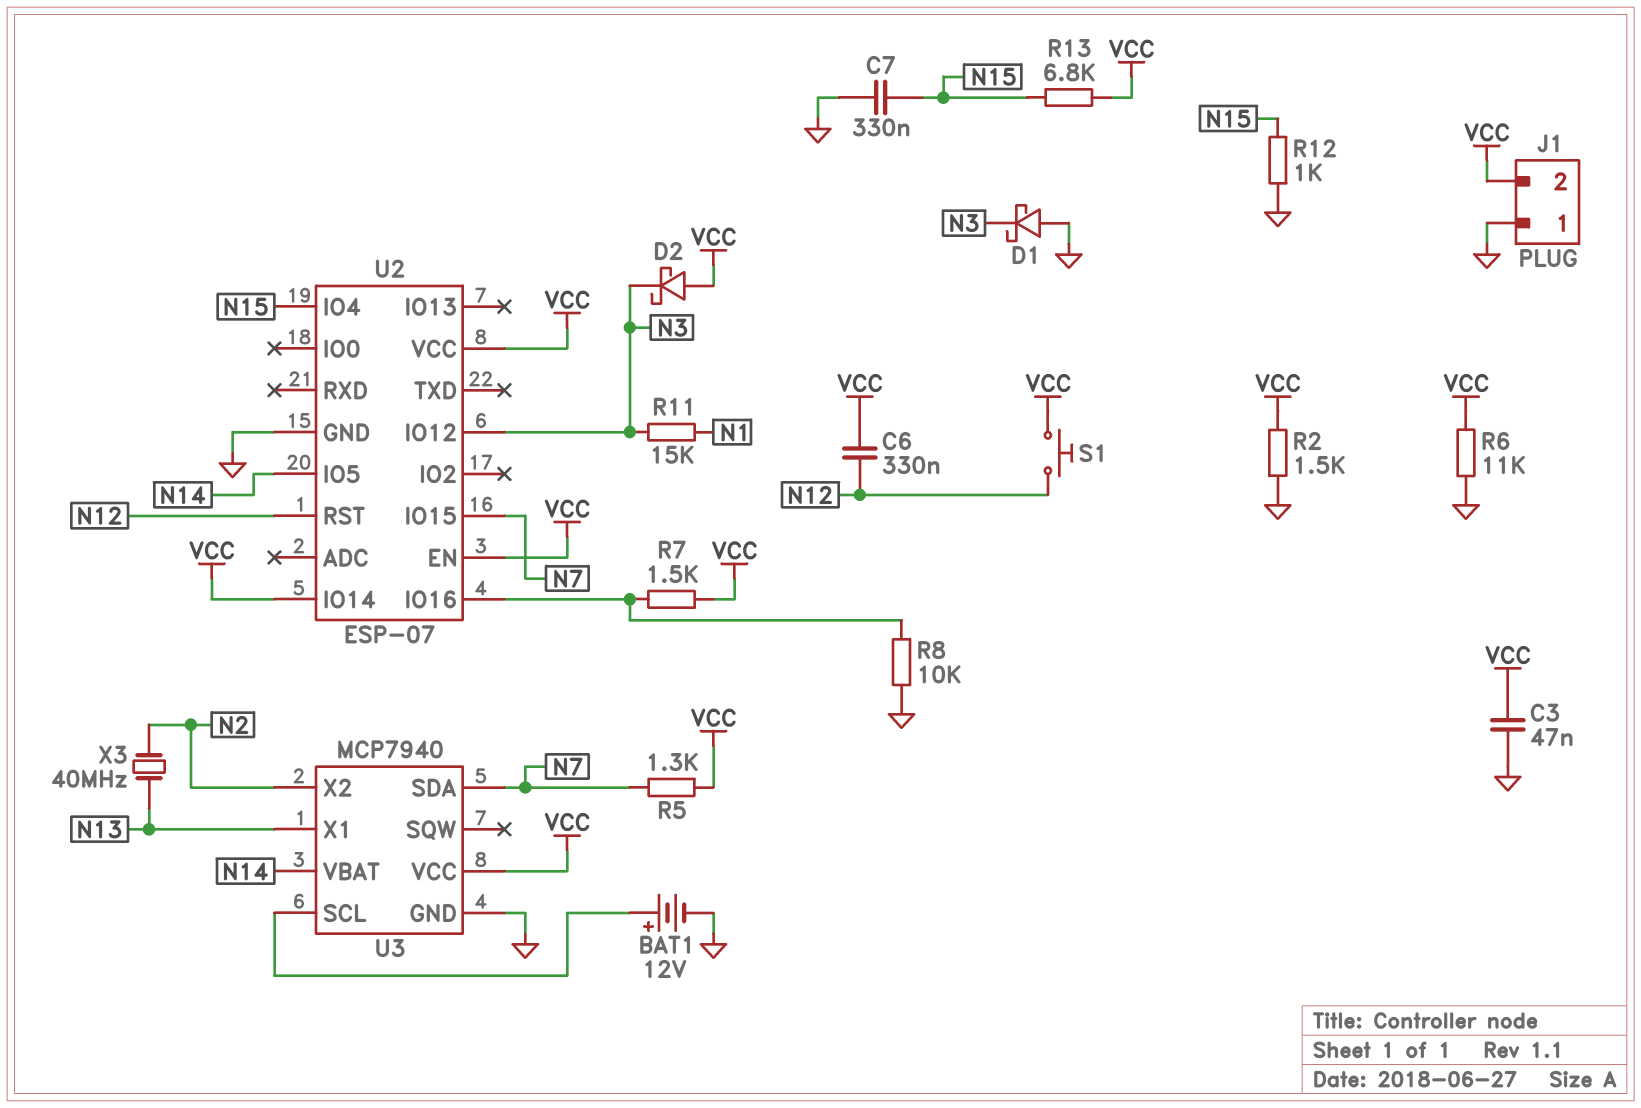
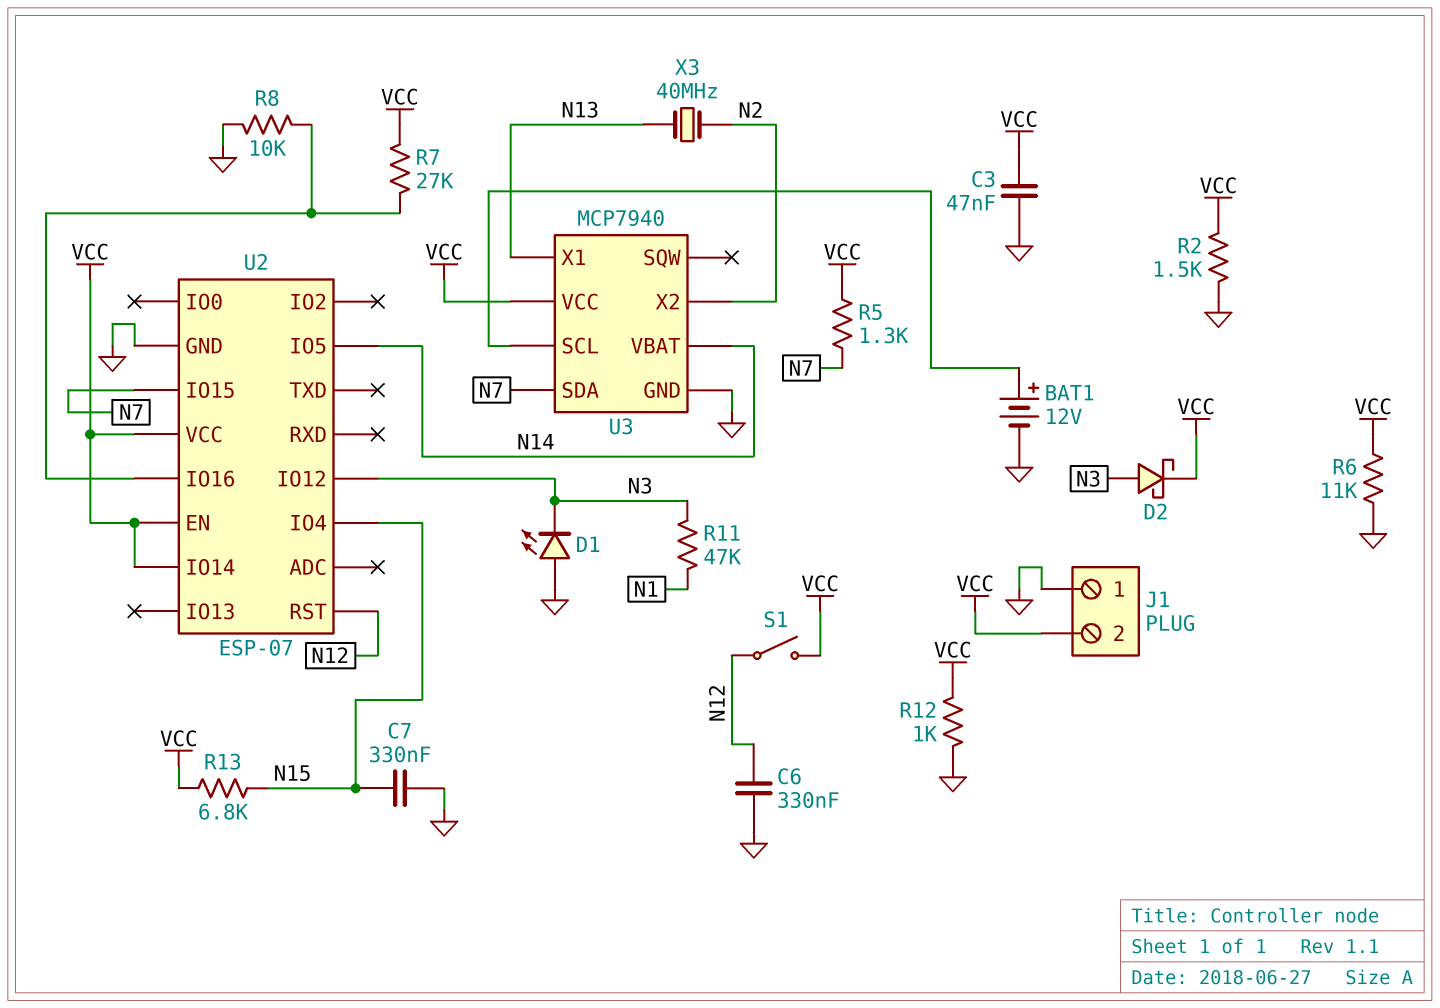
C6: 330nF (N12, VCC) -> 330nF (GND, N12)
D1: schottky (A GND, K N3) -> LED (A GND, K N3)
D2: schottky (A VCC, K N3) -> schottky (A N3, K VCC)
R7: 1.5k (U2/IO16, VCC) -> 27k (U2/IO16, VCC)
R11: 15k (N1, N3) -> 47k (N1, N3)
R12: 1k (GND, N15) -> 1k (GND, VCC)
S1: button (N12, VCC) -> switch (N12, VCC)

